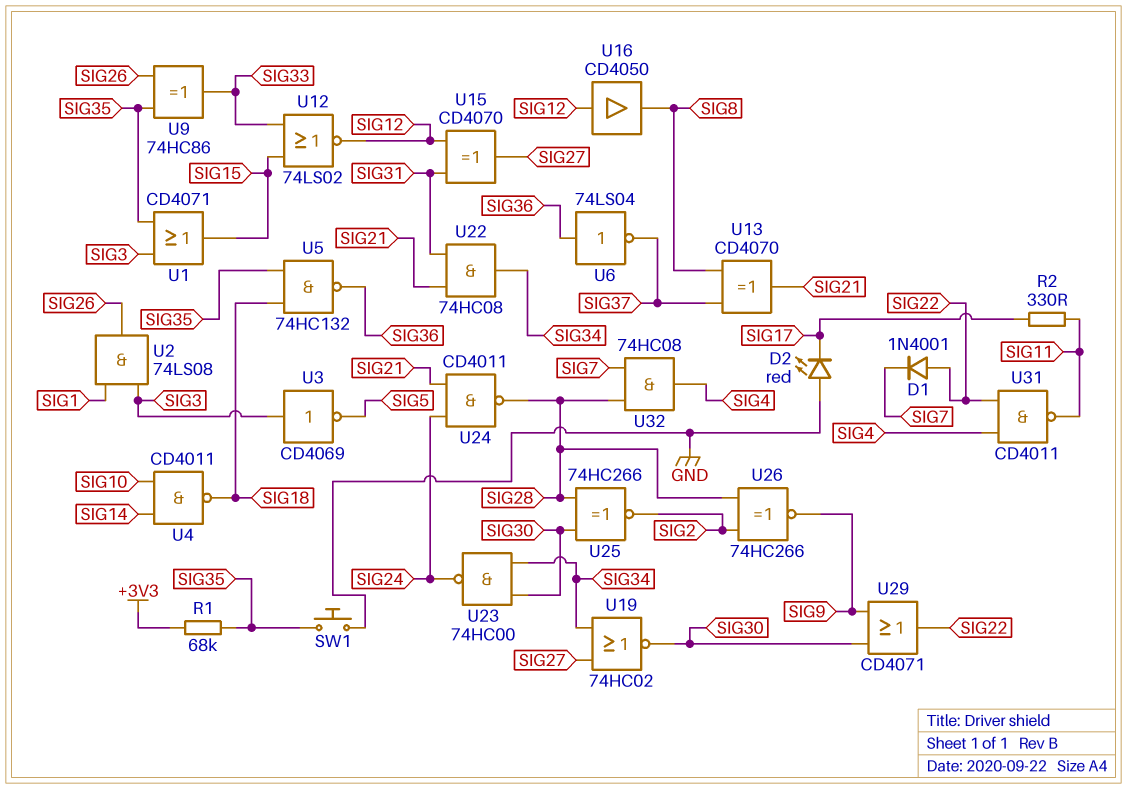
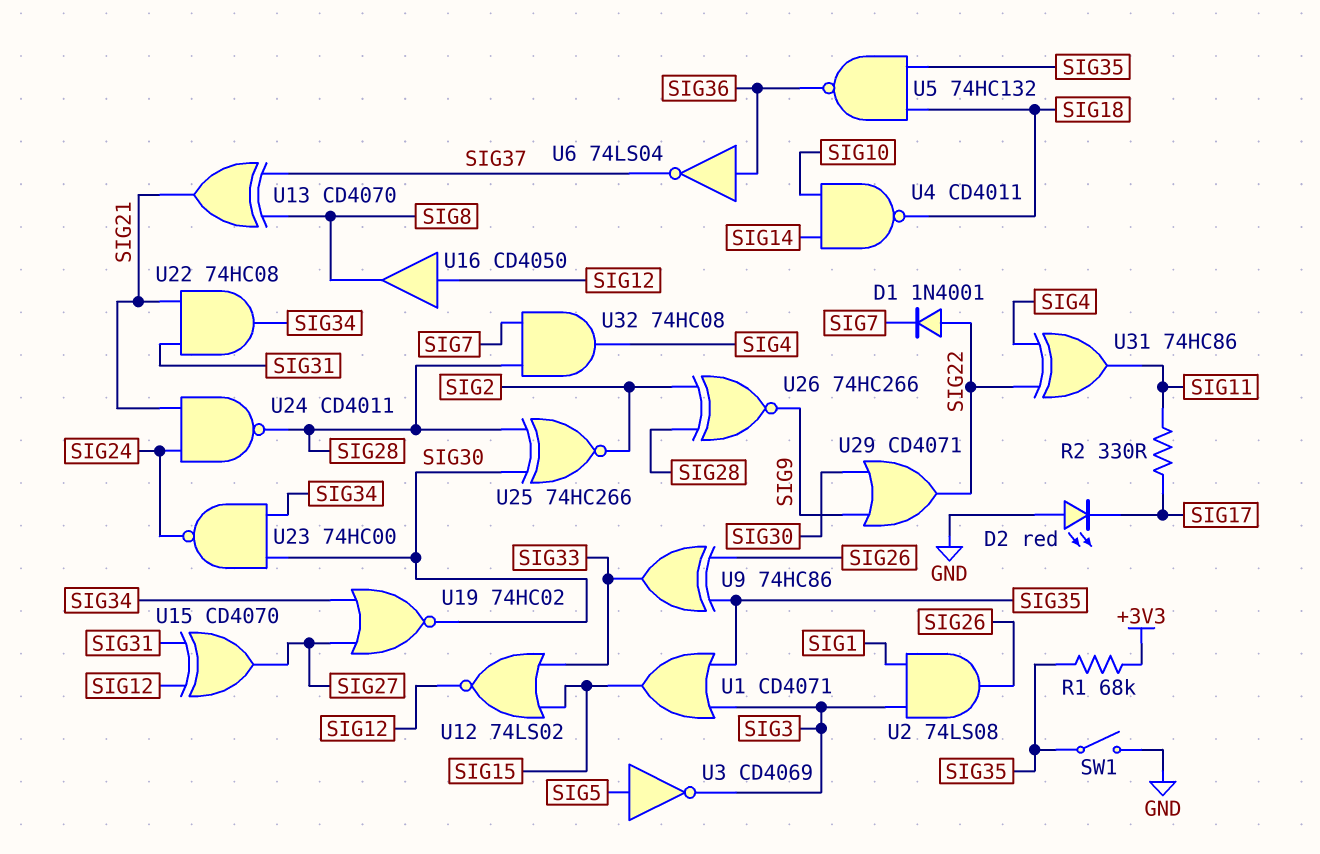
SW1: button (GND, SIG35) -> switch (GND, SIG35)
U3: NOT CD4069 (in SIG3, out SIG5) -> NOT CD4069 (in SIG5, out SIG3)
U31: NAND CD4011 (in SIG4, in SIG22, out SIG11) -> XOR 74HC86 (in SIG4, in SIG22, out SIG11)

